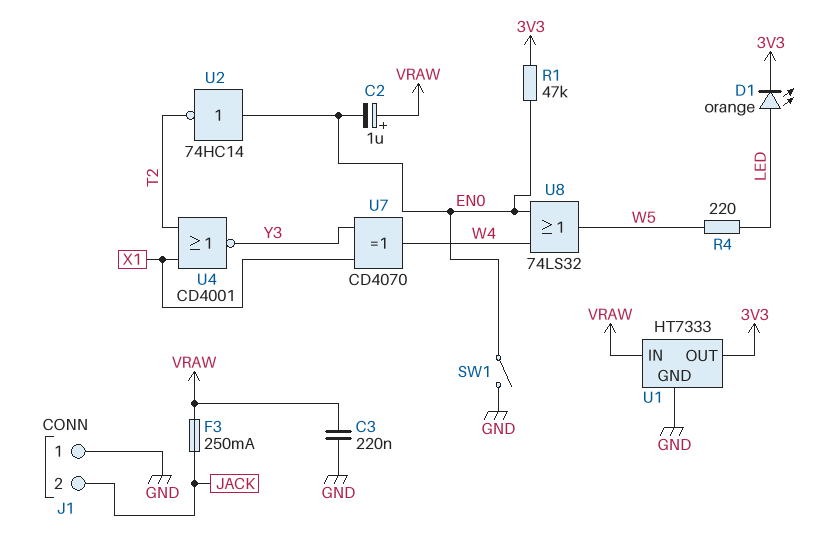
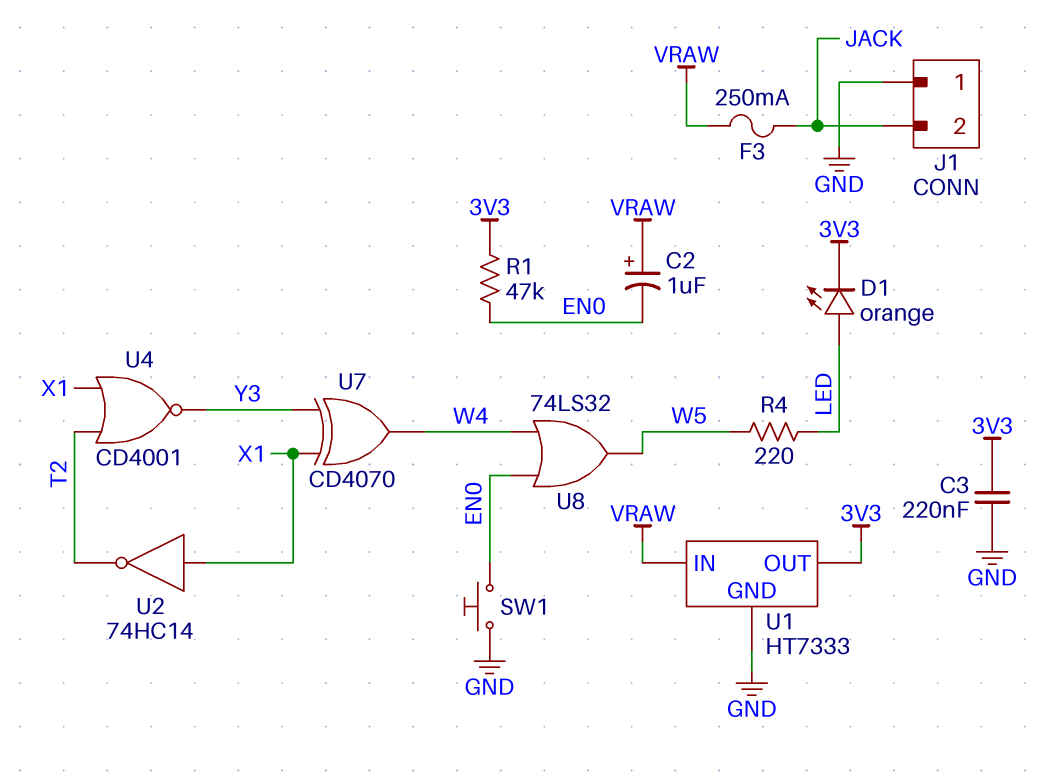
C3: 220nF (GND, VRAW) -> 220nF (3V3, GND)
SW1: switch (EN0, GND) -> button (EN0, GND)
U2: NOT 74HC14 (in EN0, out T2) -> NOT 74HC14 (in X1, out T2)

